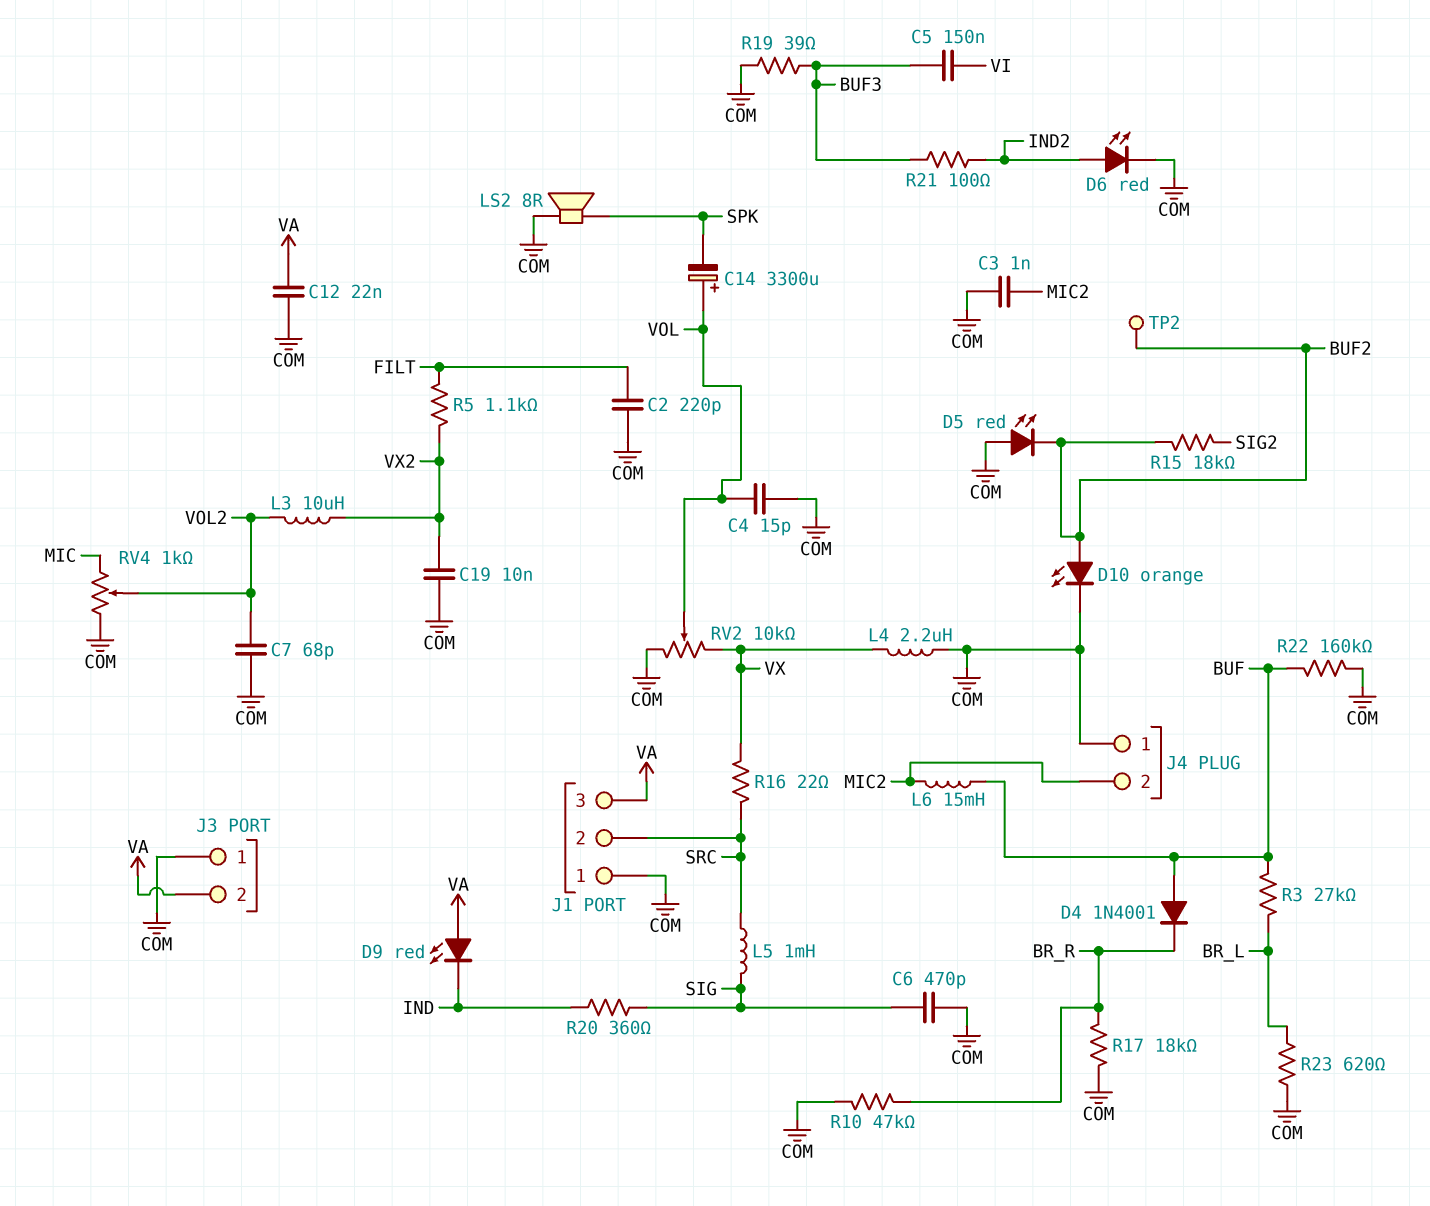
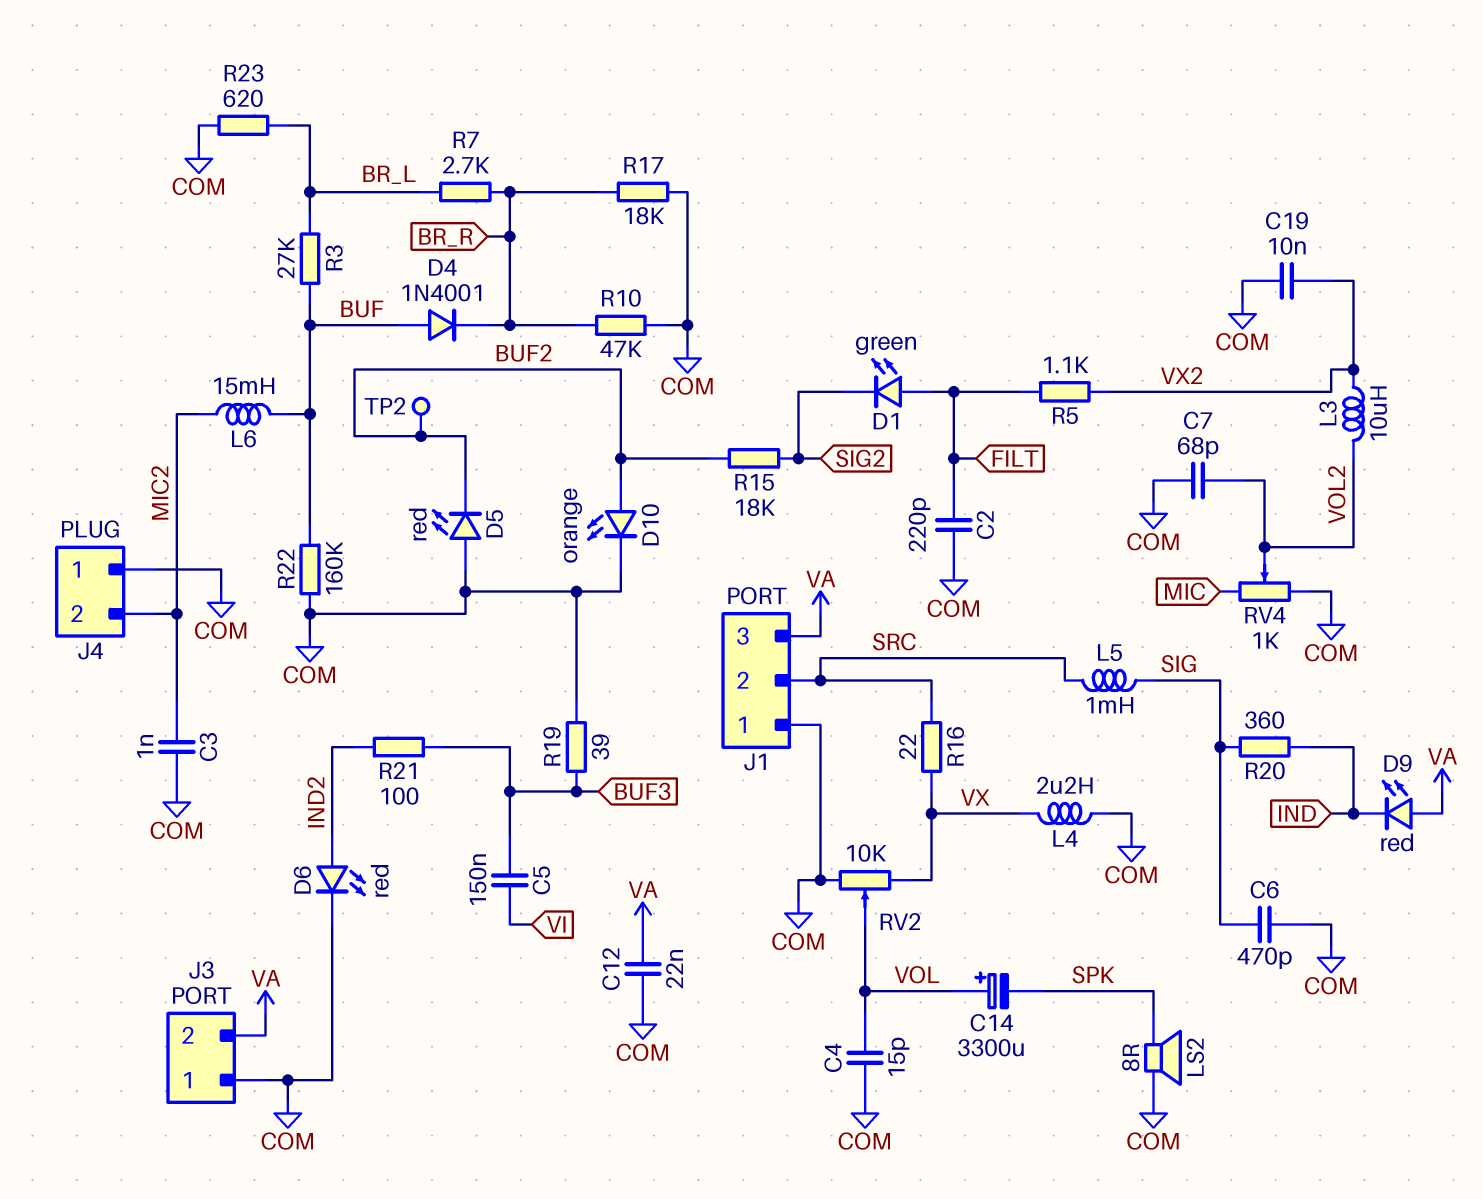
D1: none -> LED green (A FILT, K SIG2)
R7: none -> 2.7k (BR_L, BR_R)

